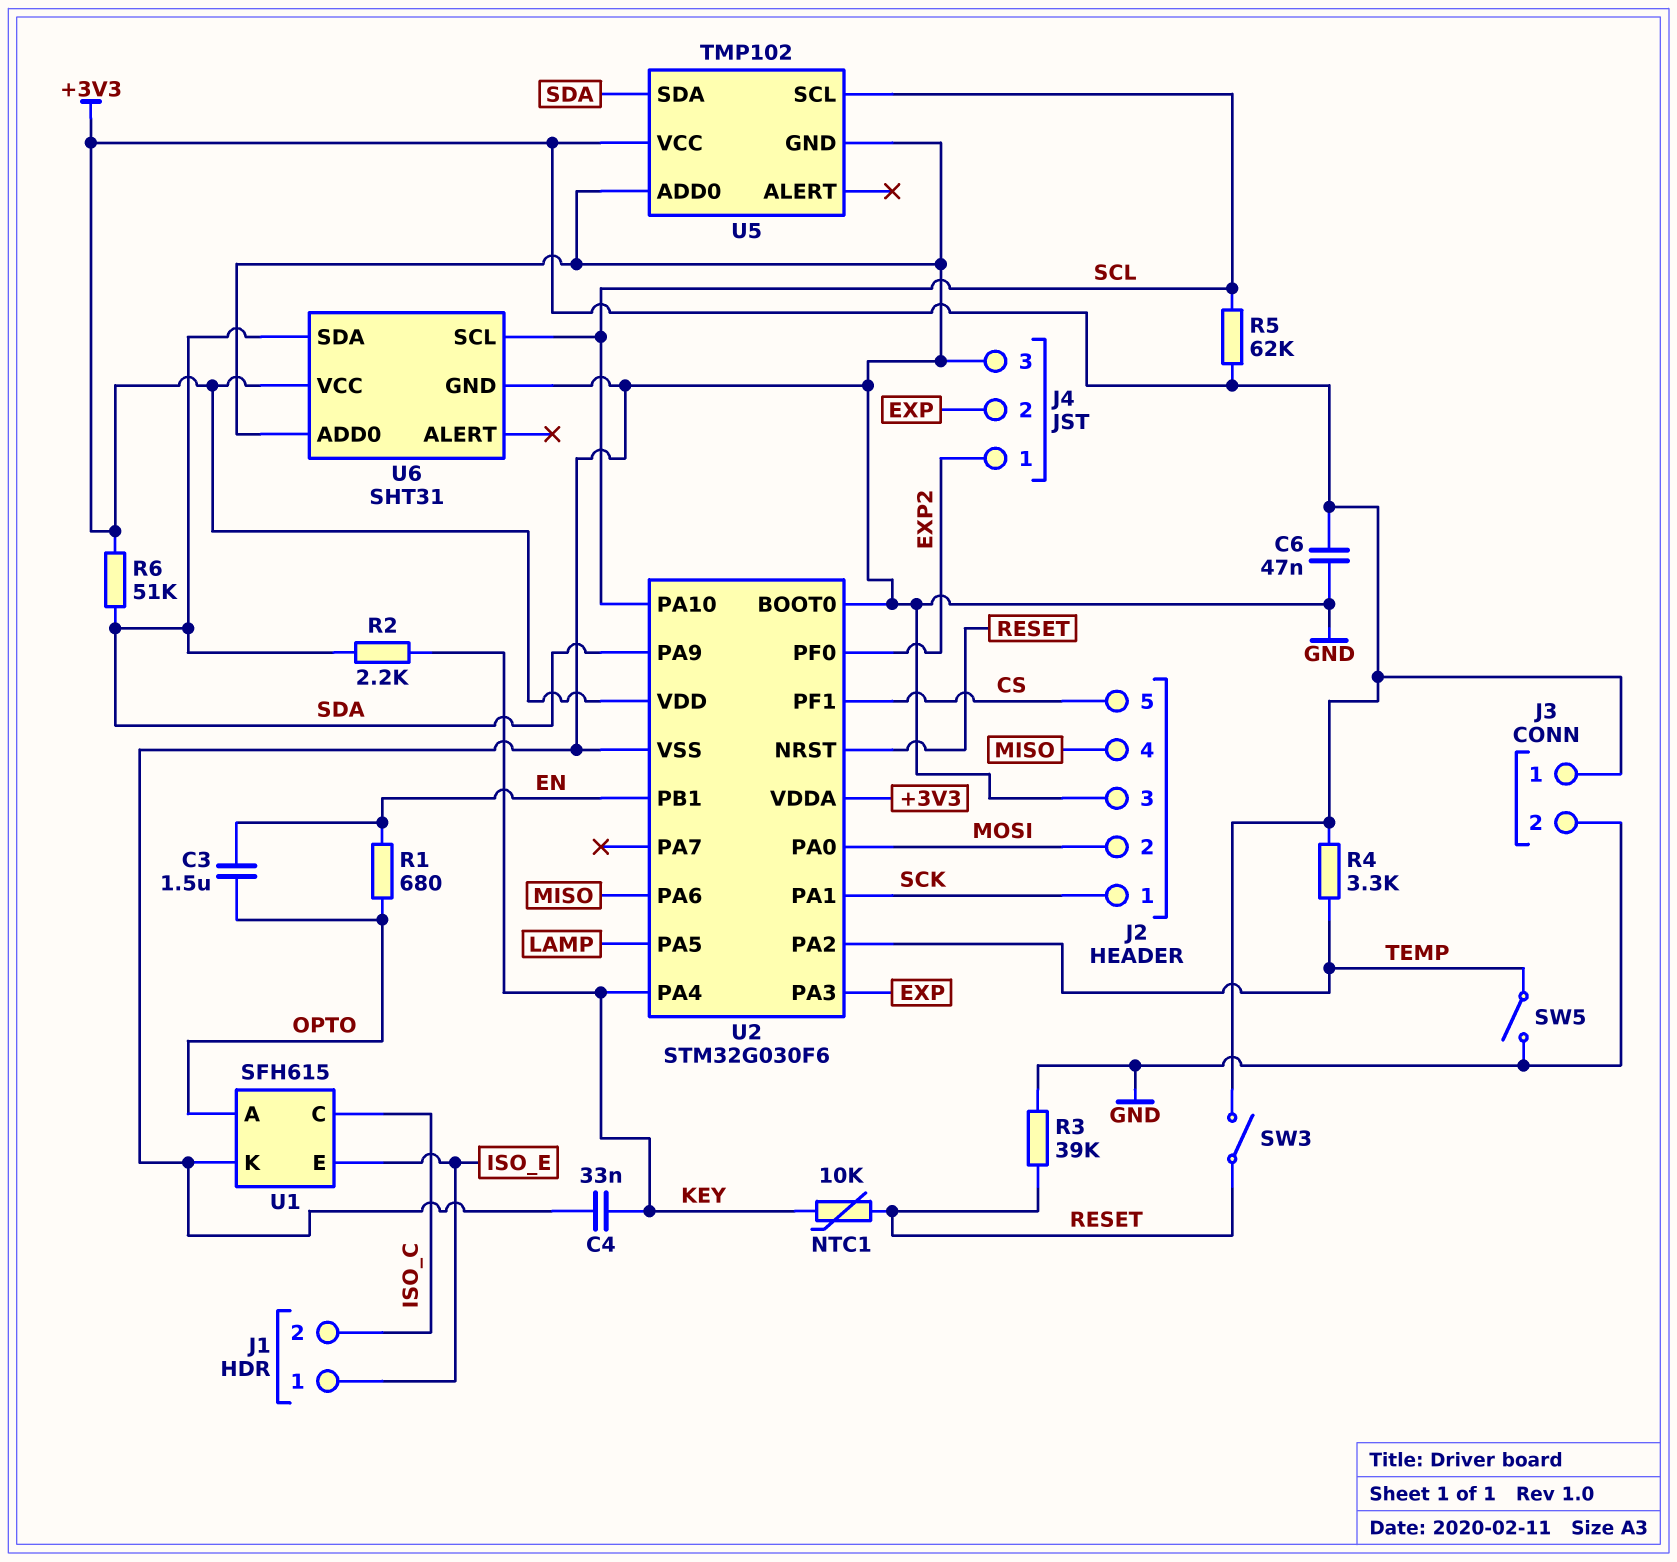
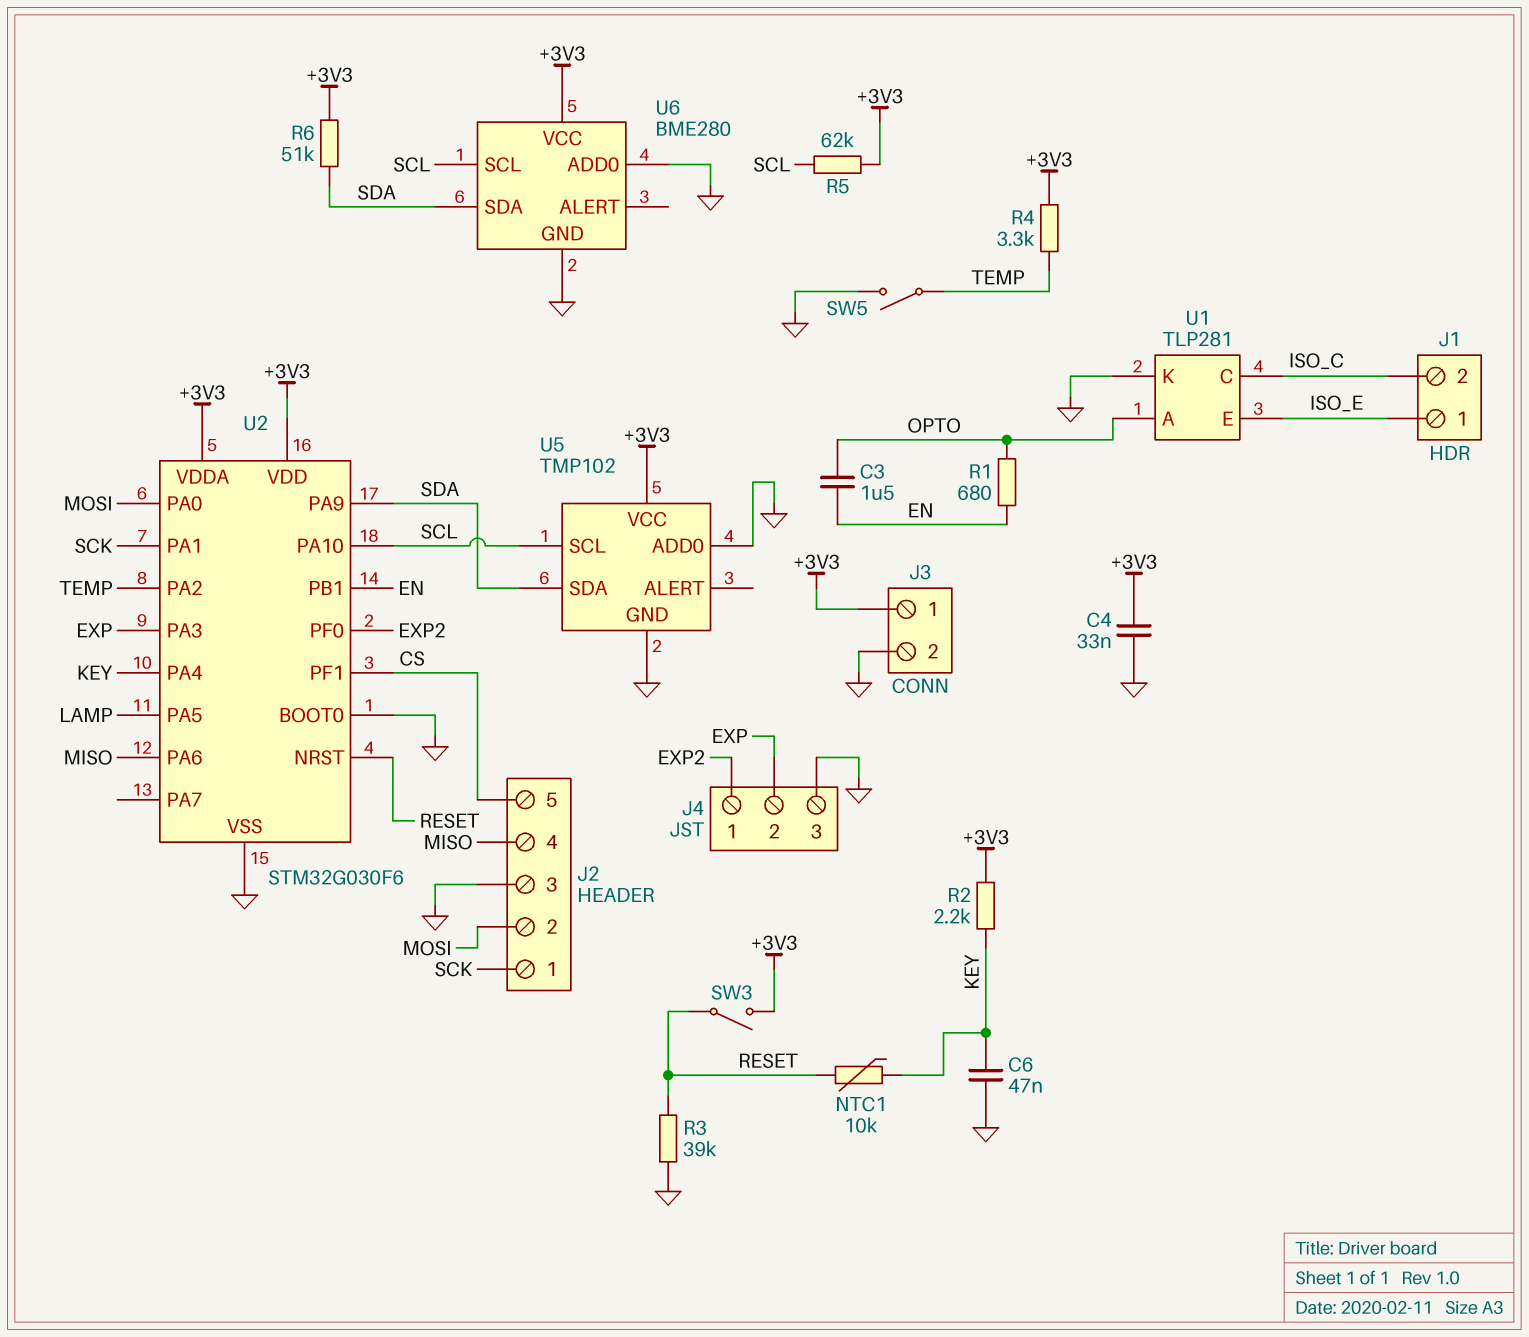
C4: 33nF (GND, KEY) -> 33nF (+3V3, GND)
C6: 47nF (+3V3, GND) -> 47nF (GND, KEY)
R2: 2.2k (KEY, SDA) -> 2.2k (+3V3, KEY)
U1: SFH615 -> TLP281
U6: SHT31 -> BME280

